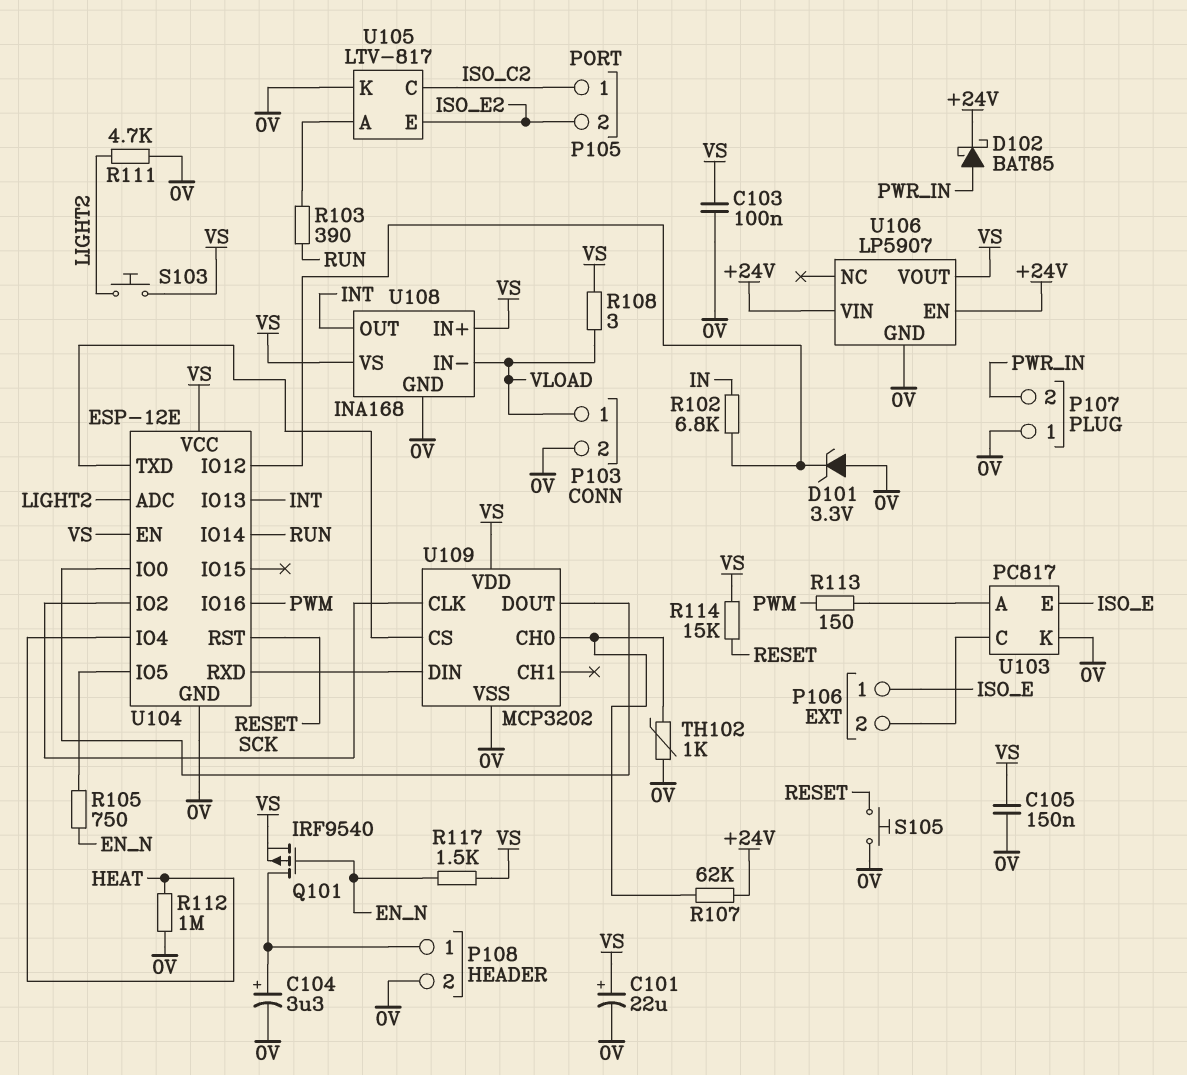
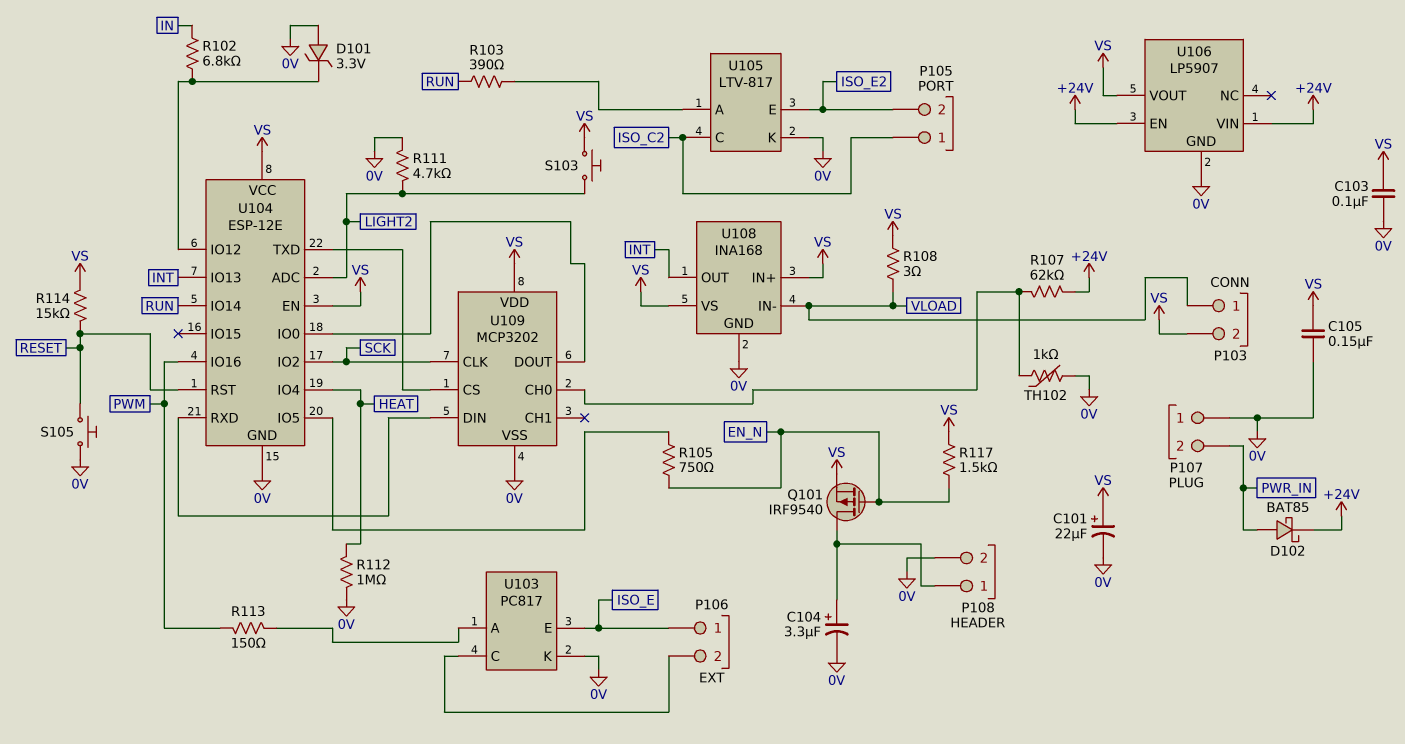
P103 pin 2: 0V -> VS

